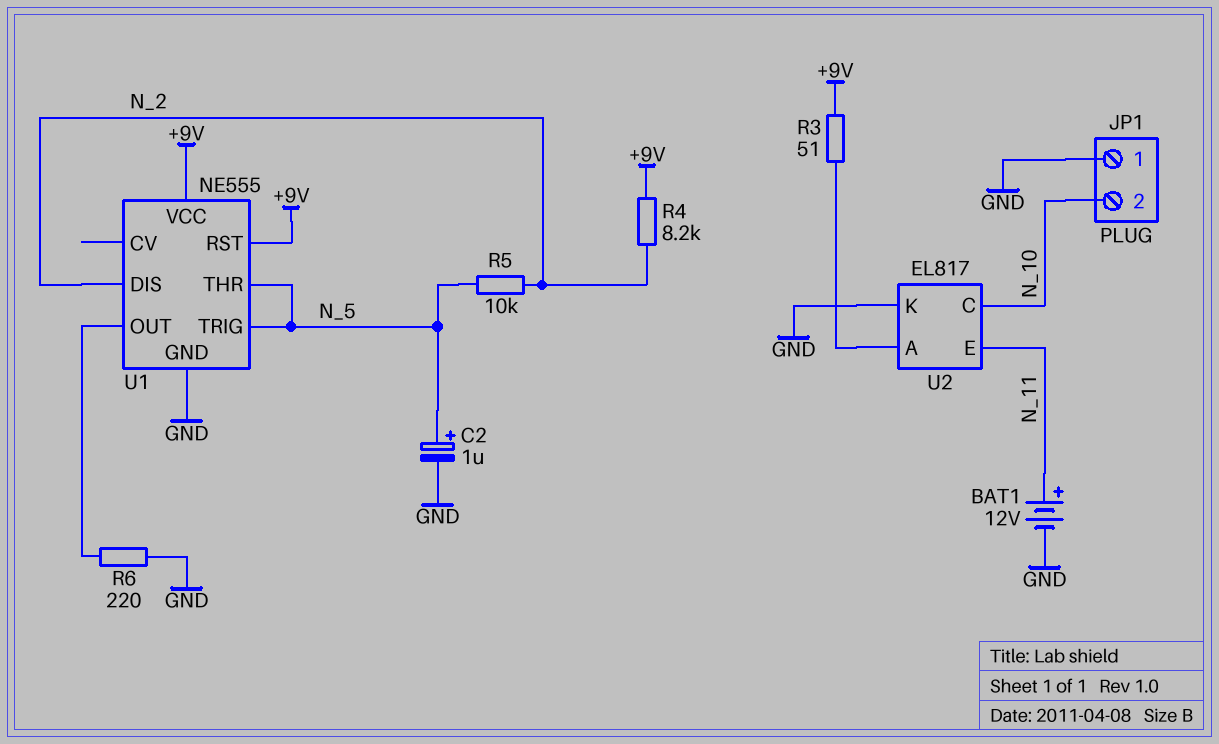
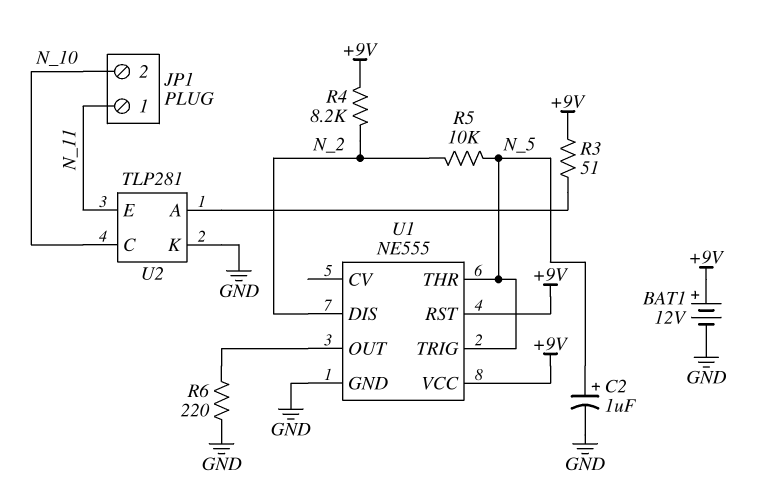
BAT1: 12V (plus N_11, minus GND) -> 12V (plus +9V, minus GND)
JP1 pin 1: GND -> N_11
U2: EL817 -> TLP281

